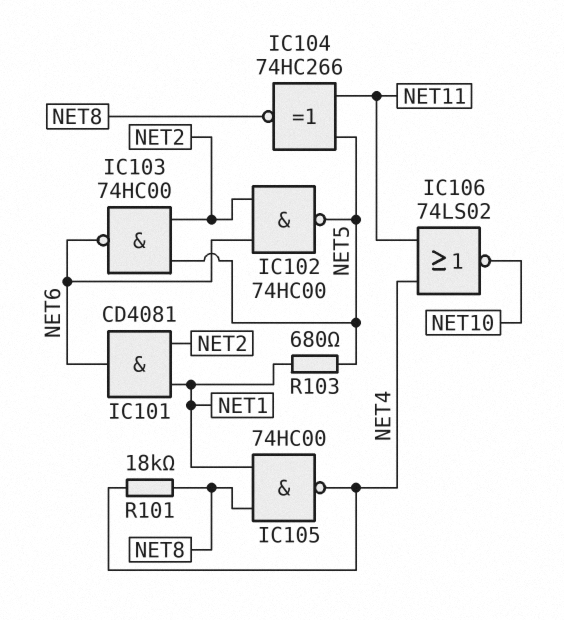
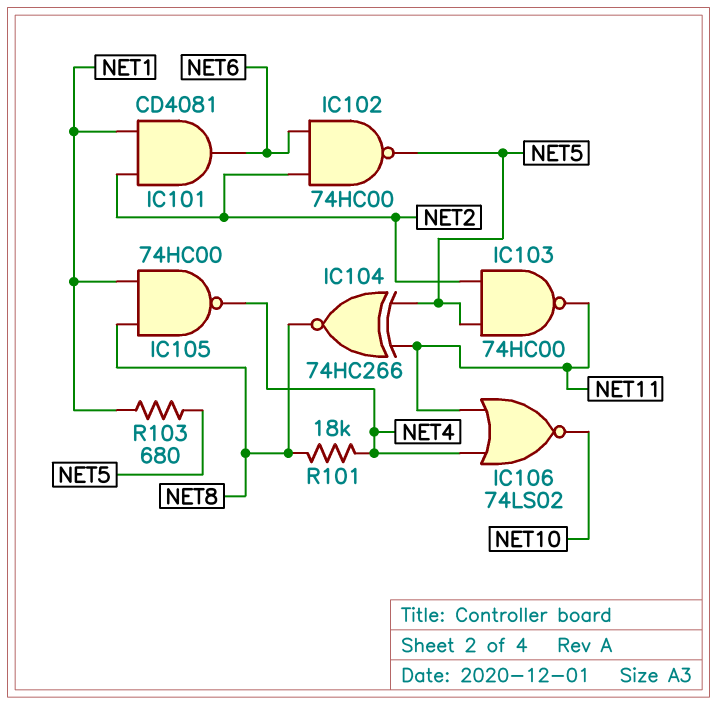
IC103: NAND 74HC00 (in NET2, in NET5, out NET6) -> NAND 74HC00 (in NET2, in NET5, out NET11)

